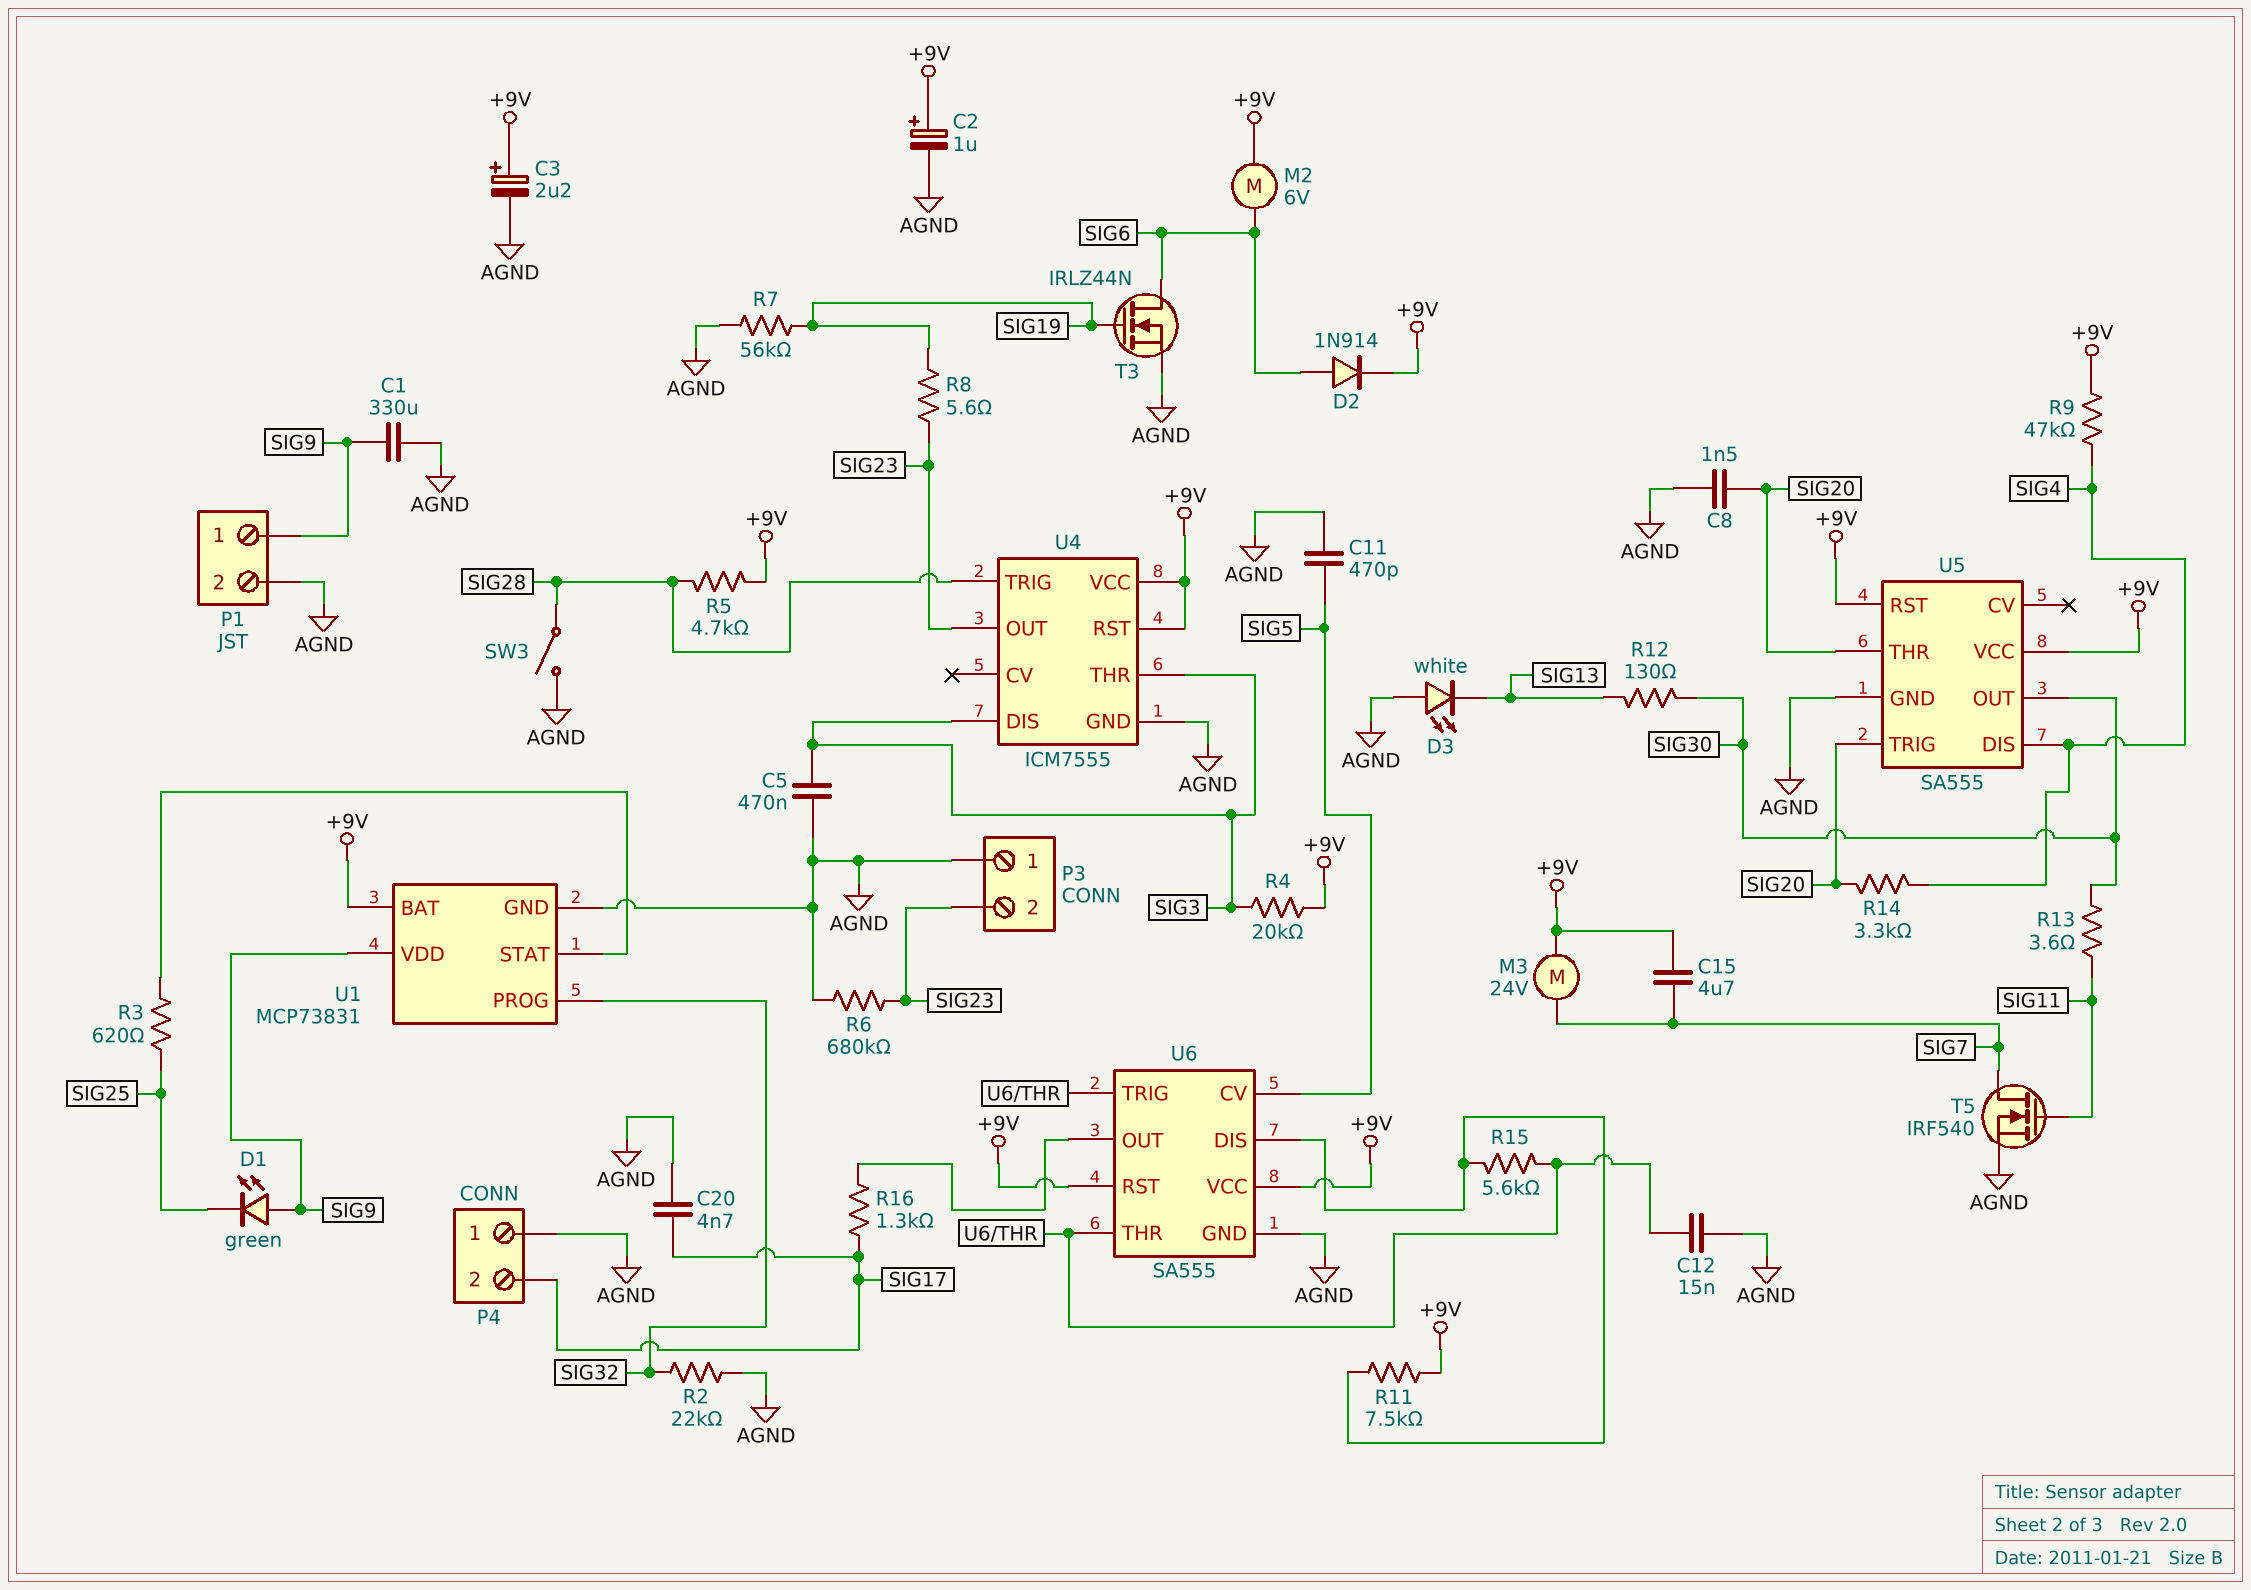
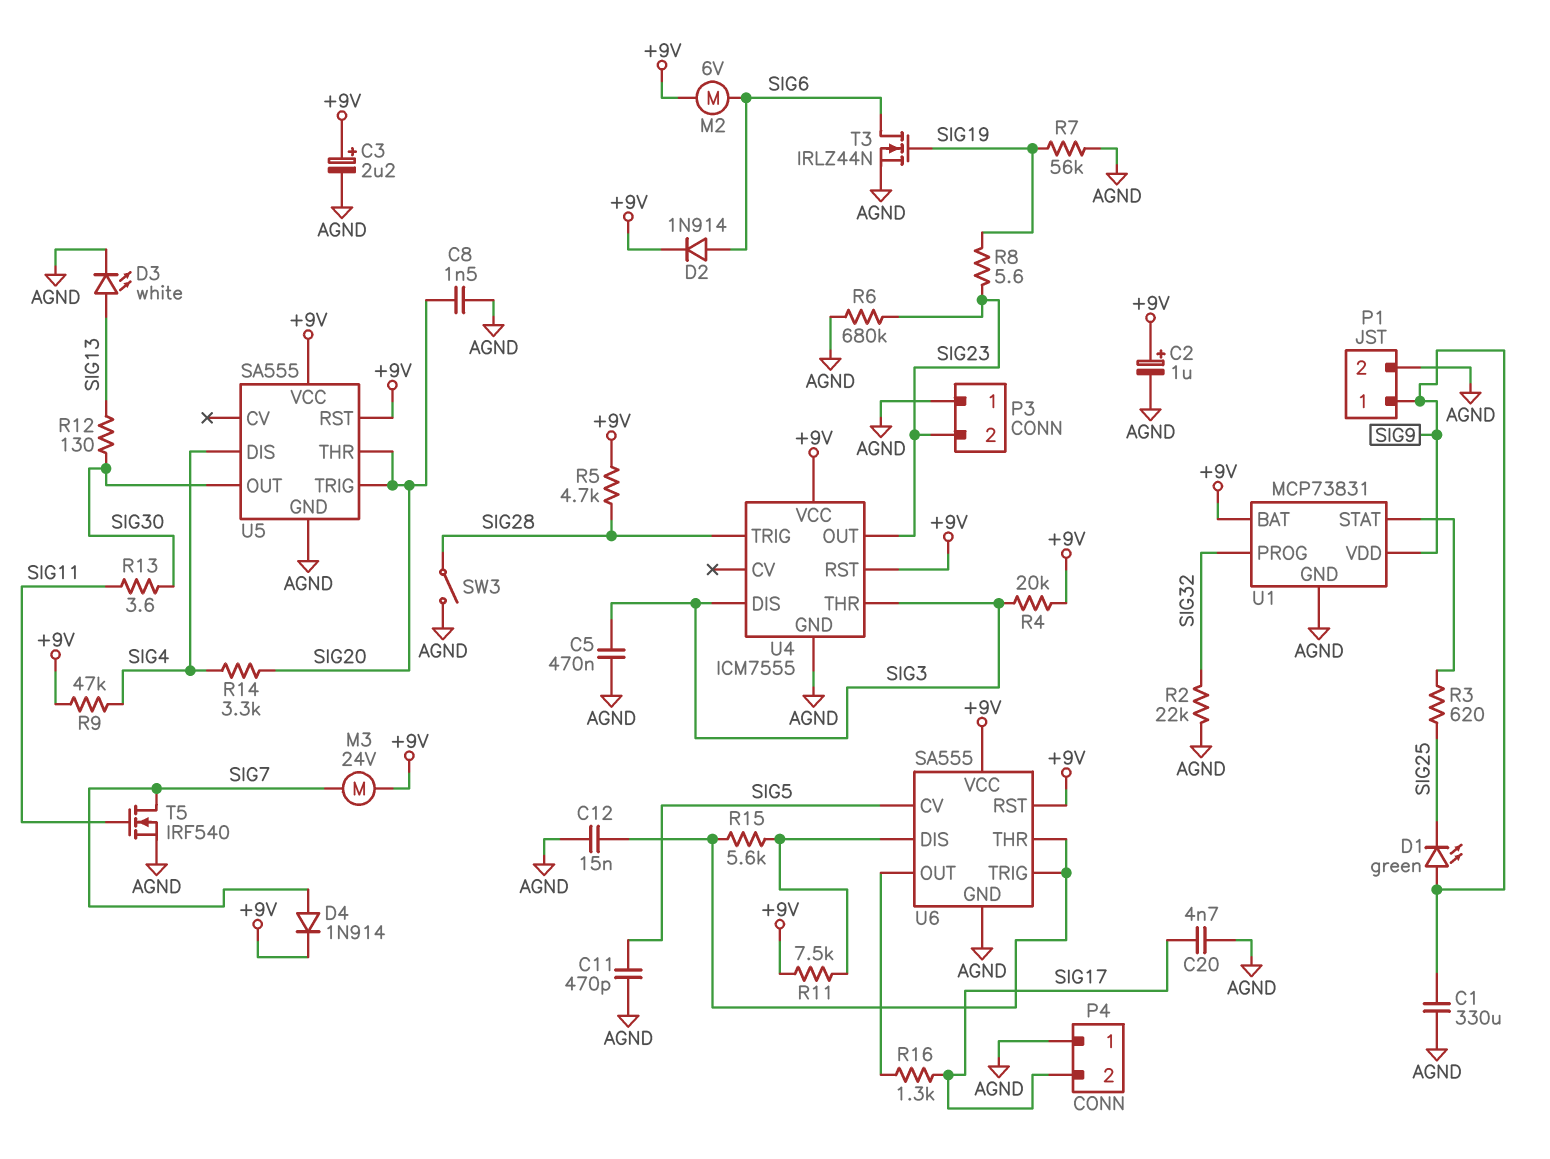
C15: 4.7uF (+9V, SIG7) -> none
D3: LED white (A AGND, K SIG13) -> LED white (A SIG13, K AGND)
D4: none -> diode 1N914 (A SIG7, K +9V)

